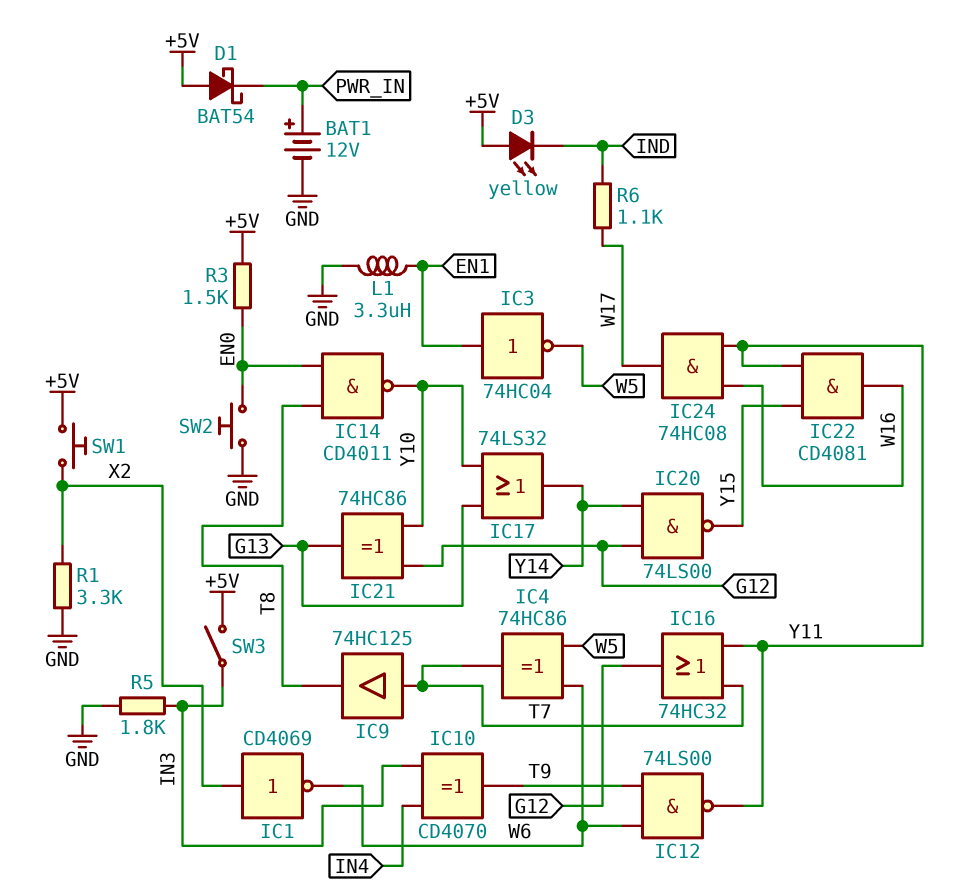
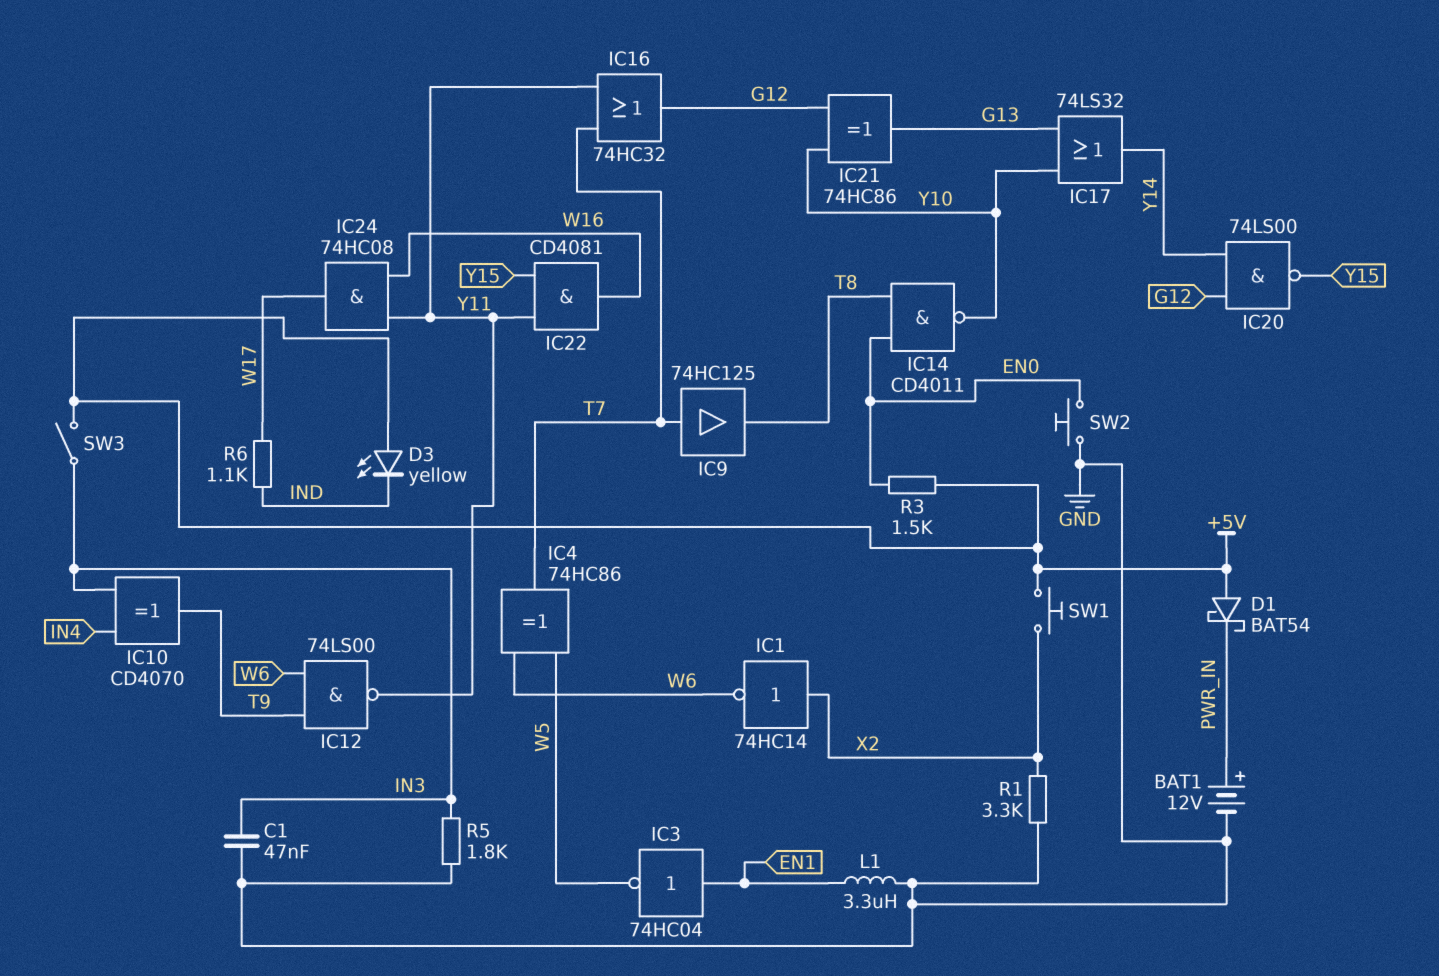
C1: none -> 47nF (GND, IN3)
IC1: NOT CD4069 (in X2, out W6) -> NOT 74HC14 (in X2, out W6)

